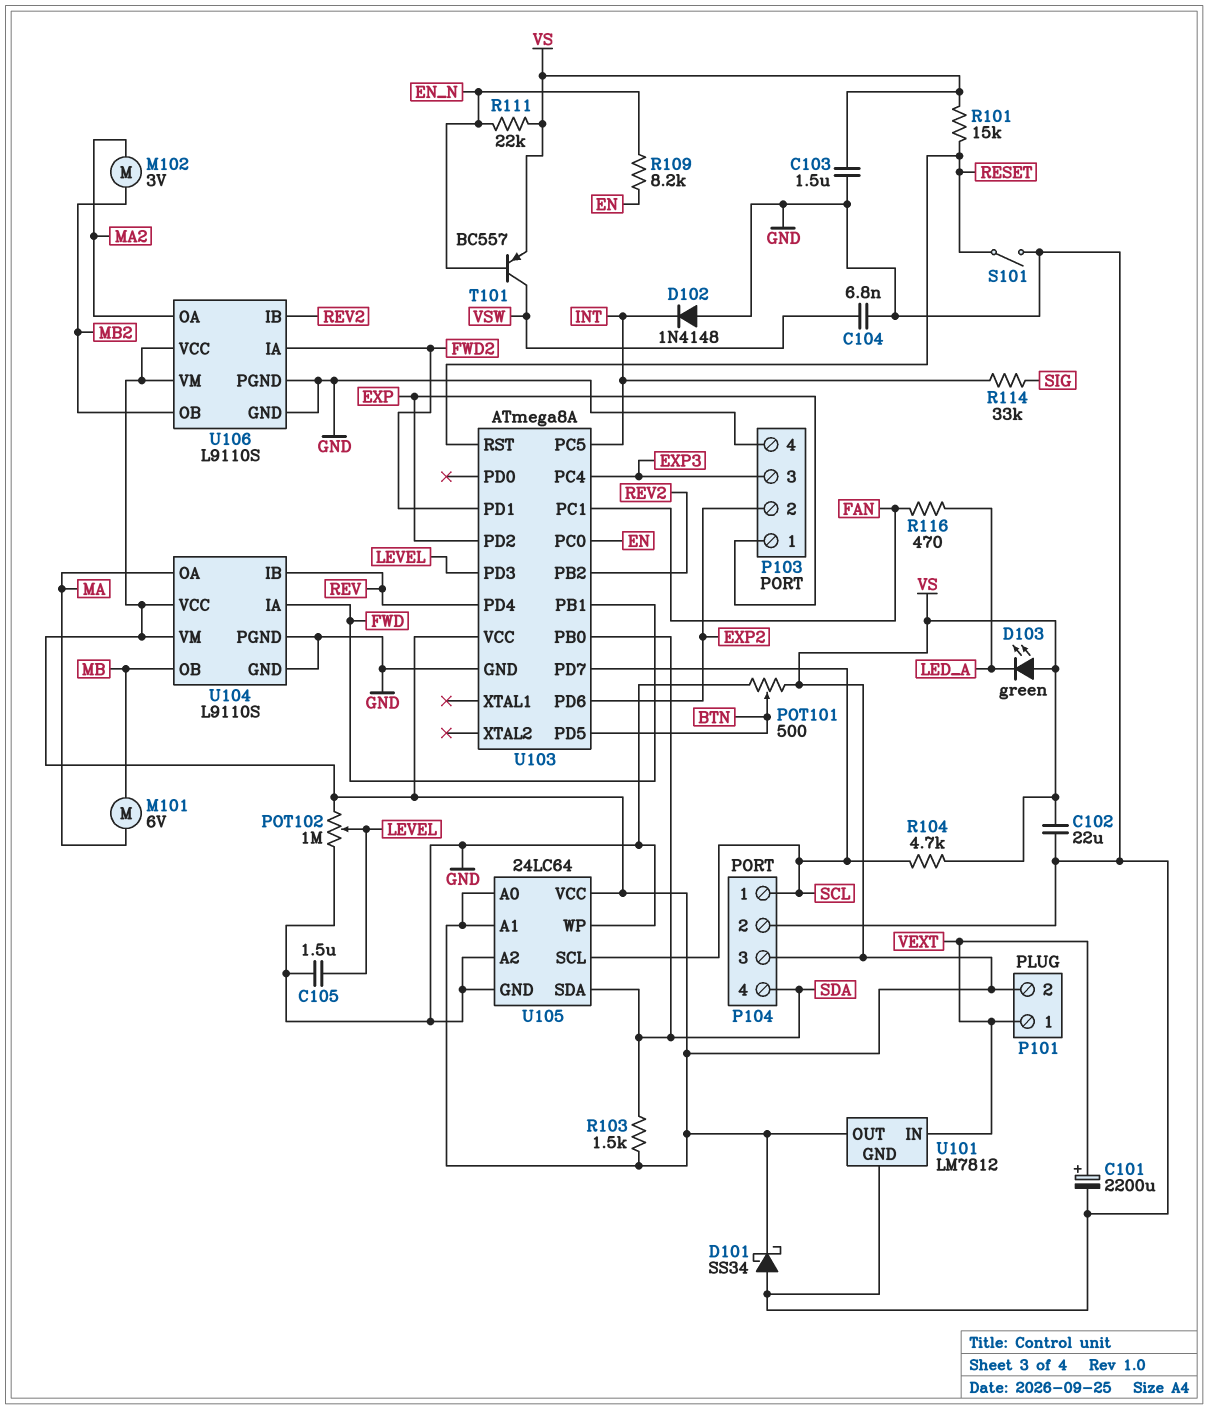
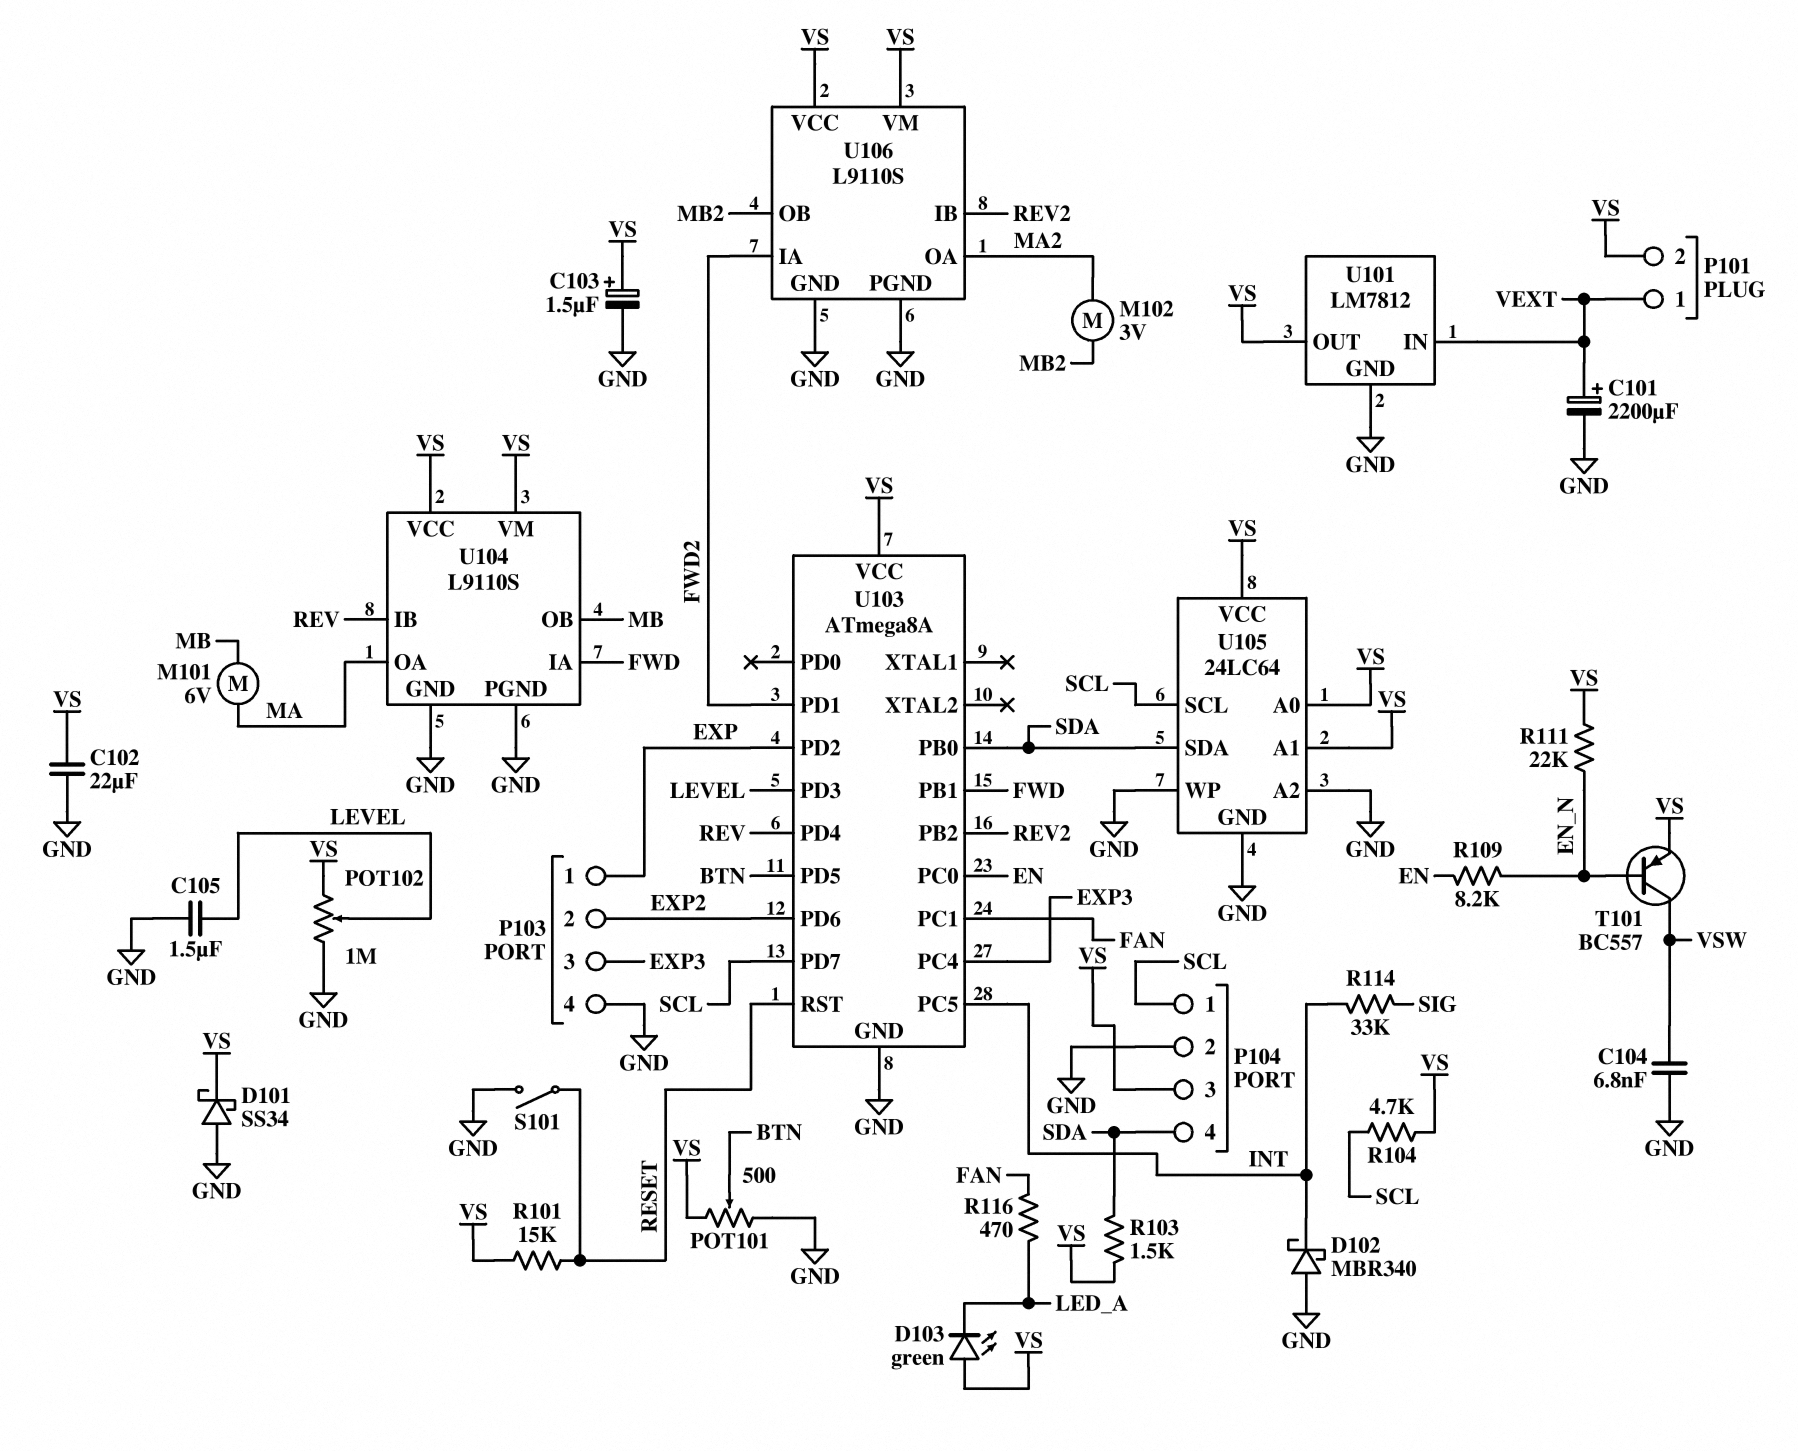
C103: 1.5uF (GND, VS) -> 1.5uF (plus VS, minus GND)
D102: diode 1N4148 (A GND, K INT) -> schottky MBR340 (A GND, K INT)

